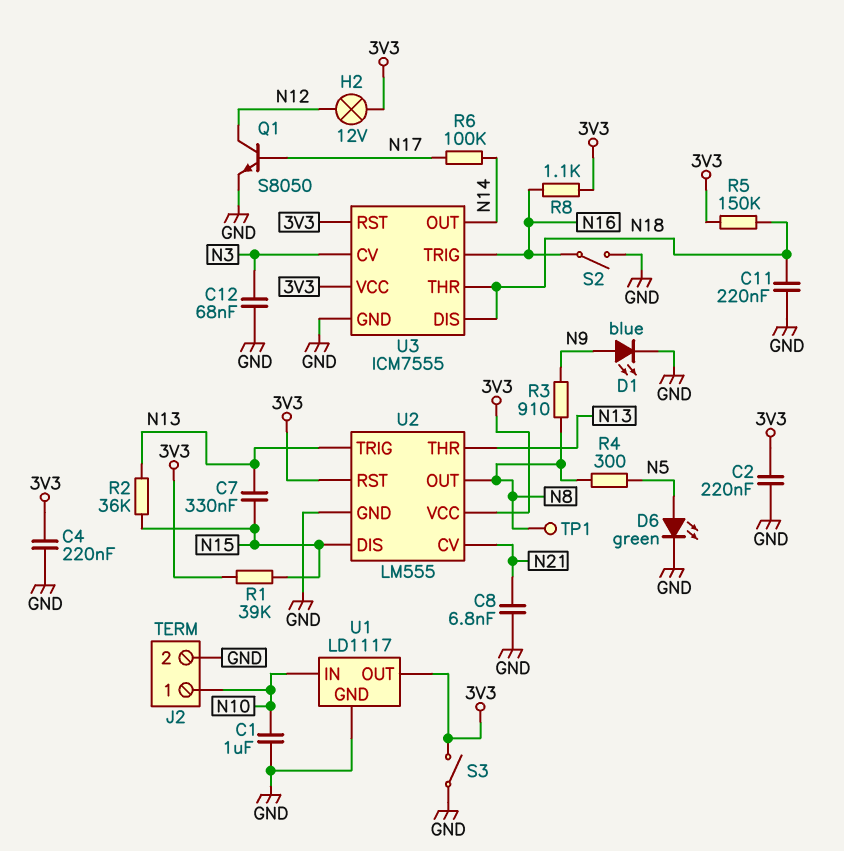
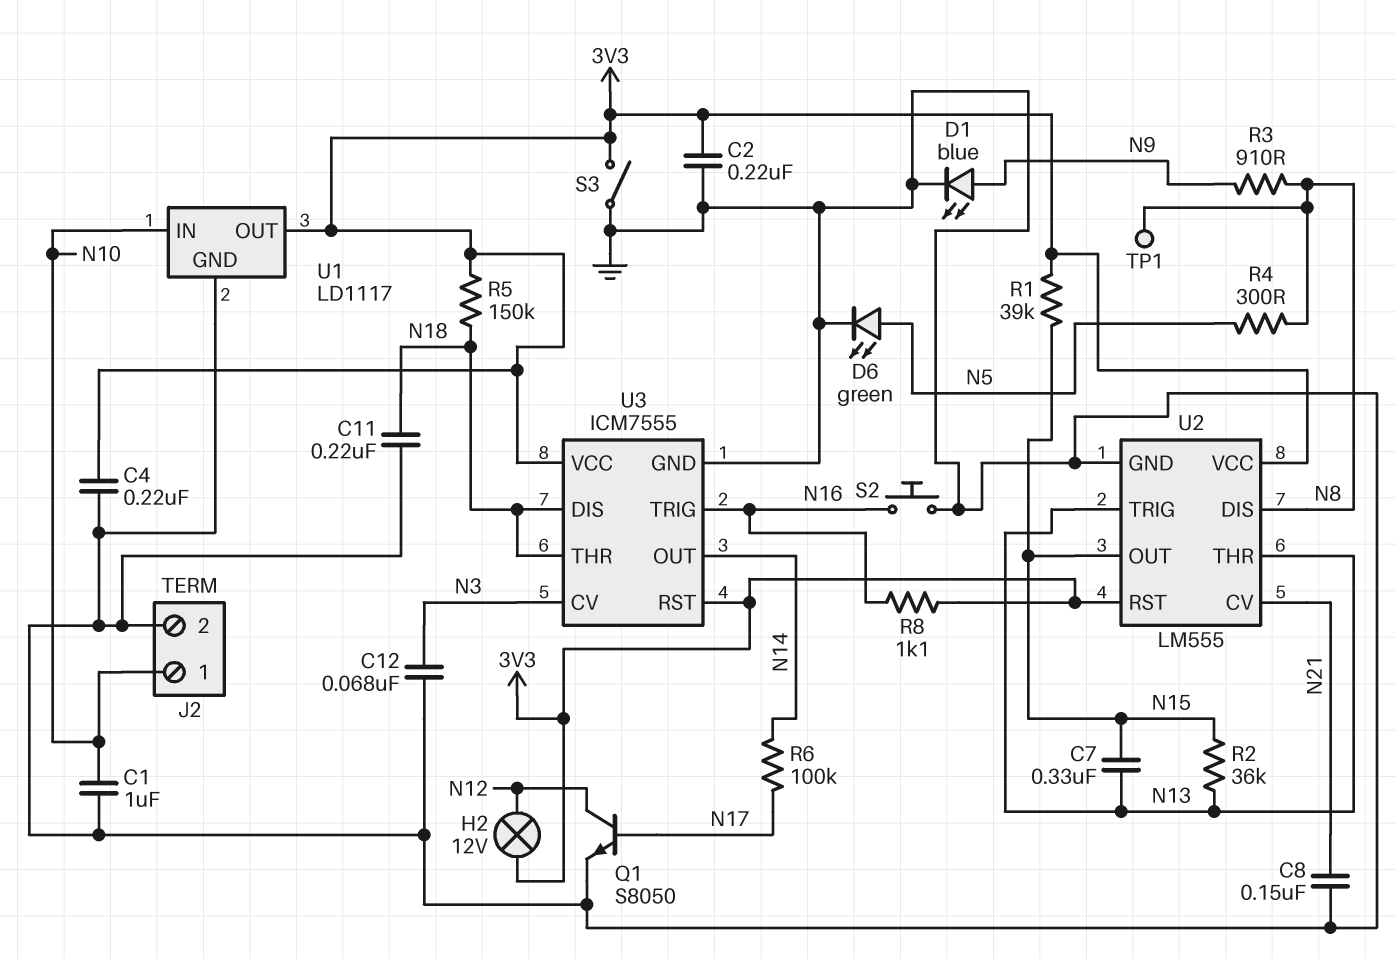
C8: 6.8nF (GND, N21) -> 150nF (GND, N21)
S2: switch (GND, N16) -> button (GND, N16)
U2 pin DIS: N15 -> N8
U2 pin OUT: N8 -> N15

